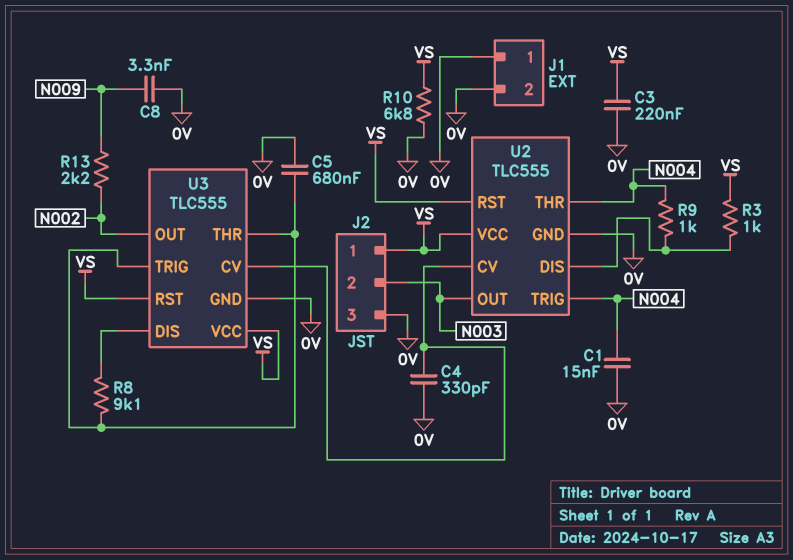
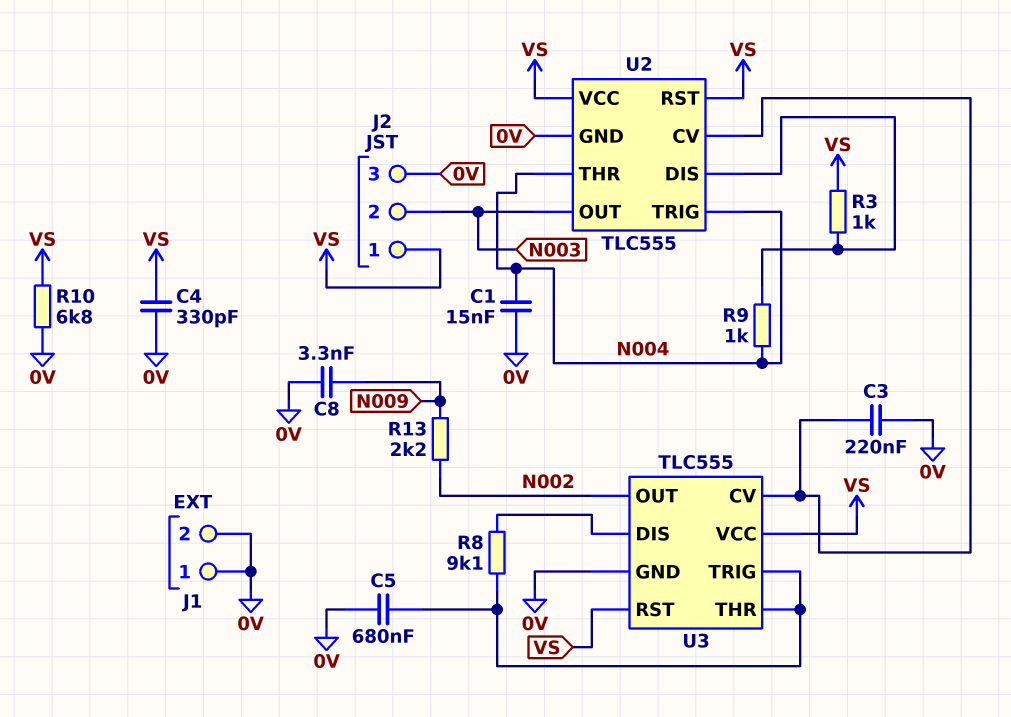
C3: 220nF (0V, VS) -> 220nF (0V, U2/CV)
C4: 330pF (0V, U2/CV) -> 330pF (0V, VS)

